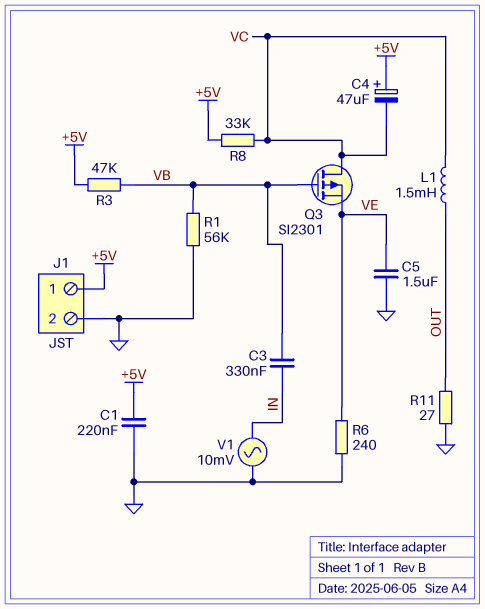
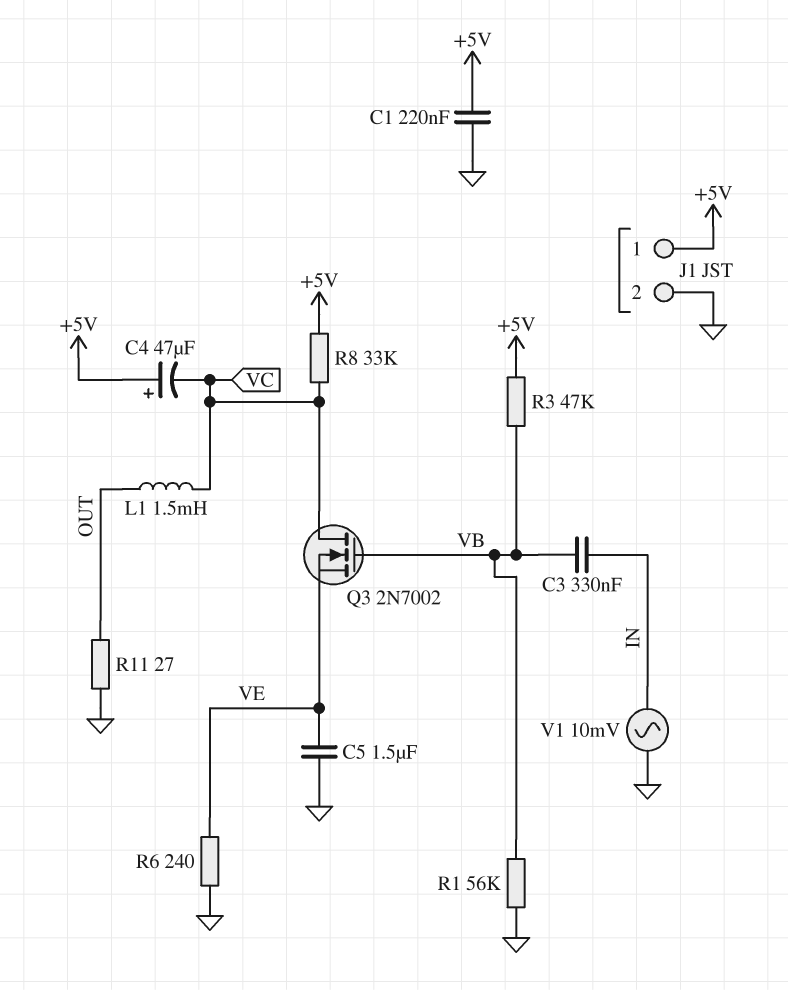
Q3: PMOS SI2301 (G VB, D VC, S VE) -> NMOS 2N7002 (G VB, D VC, S VE)

